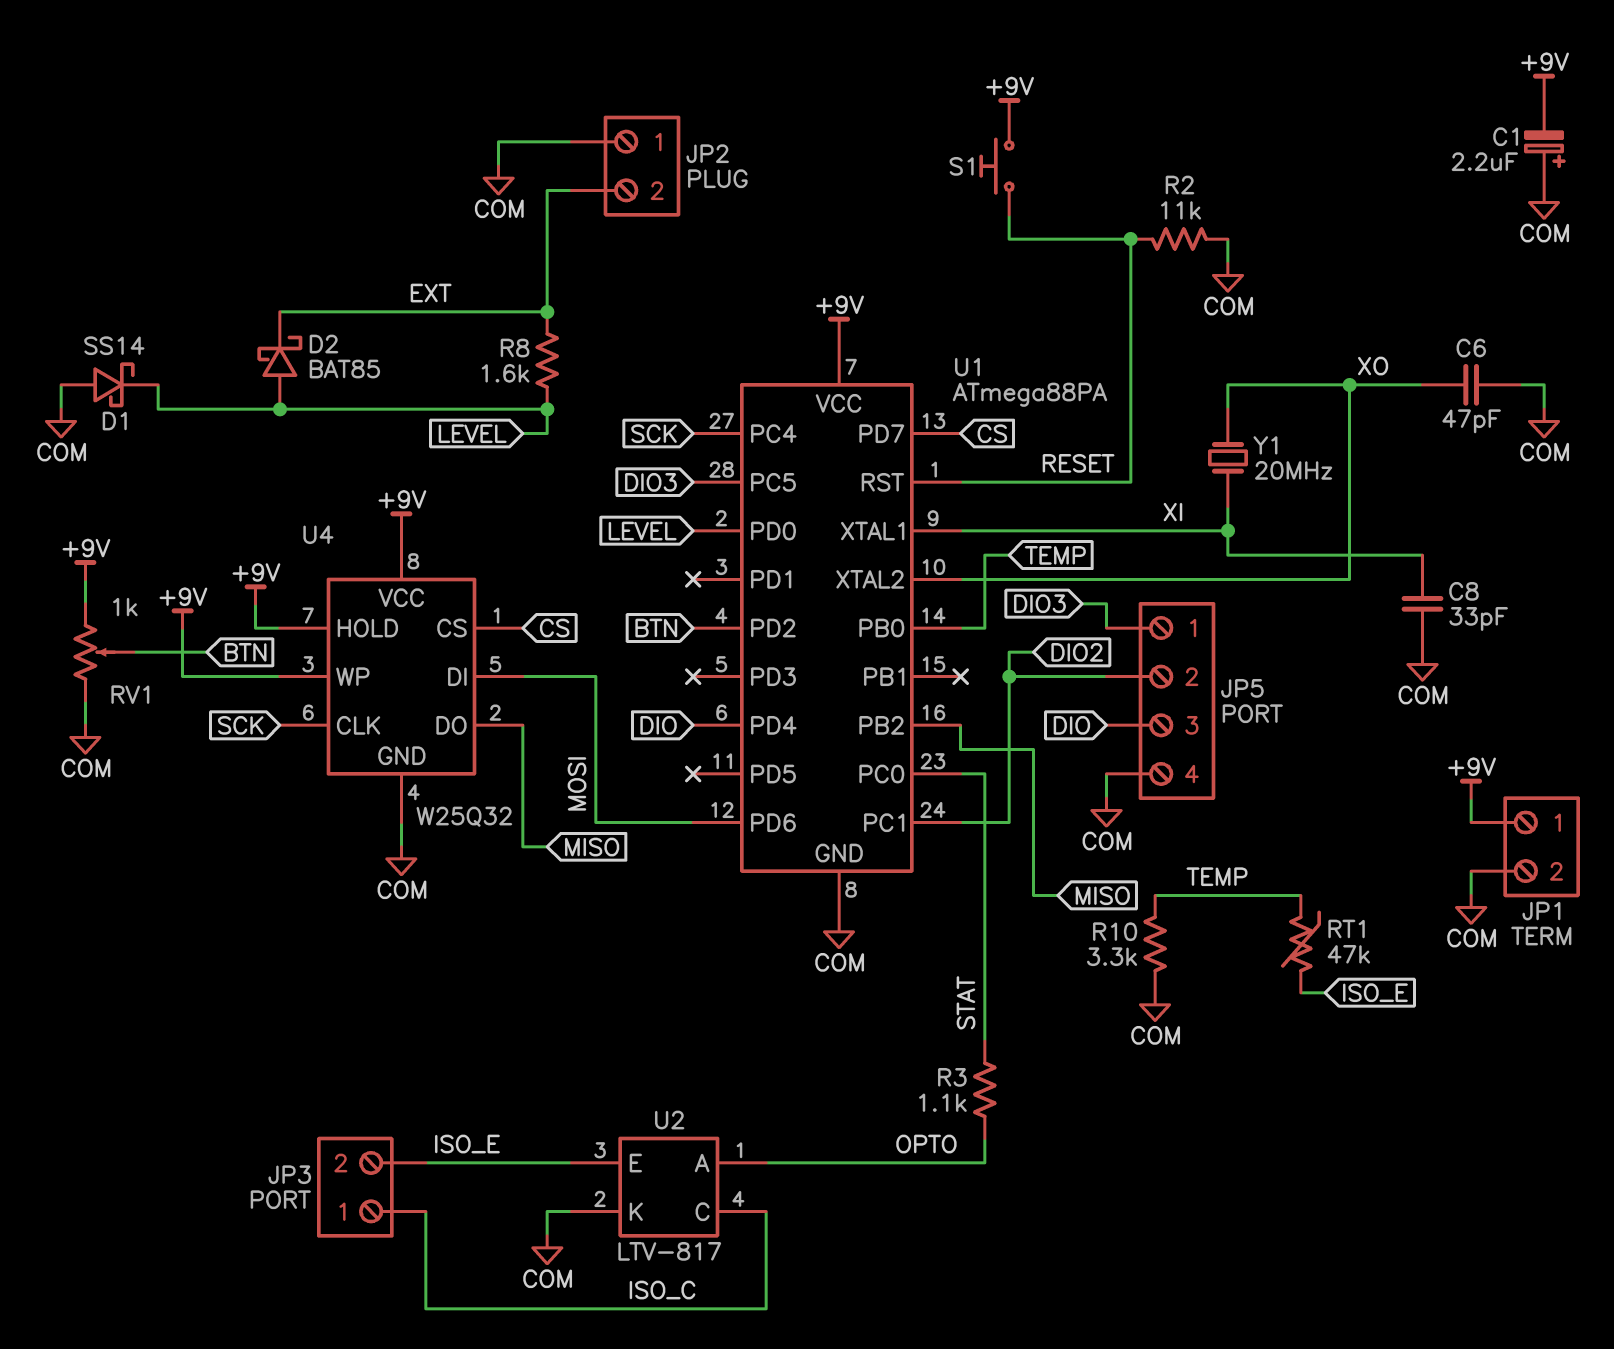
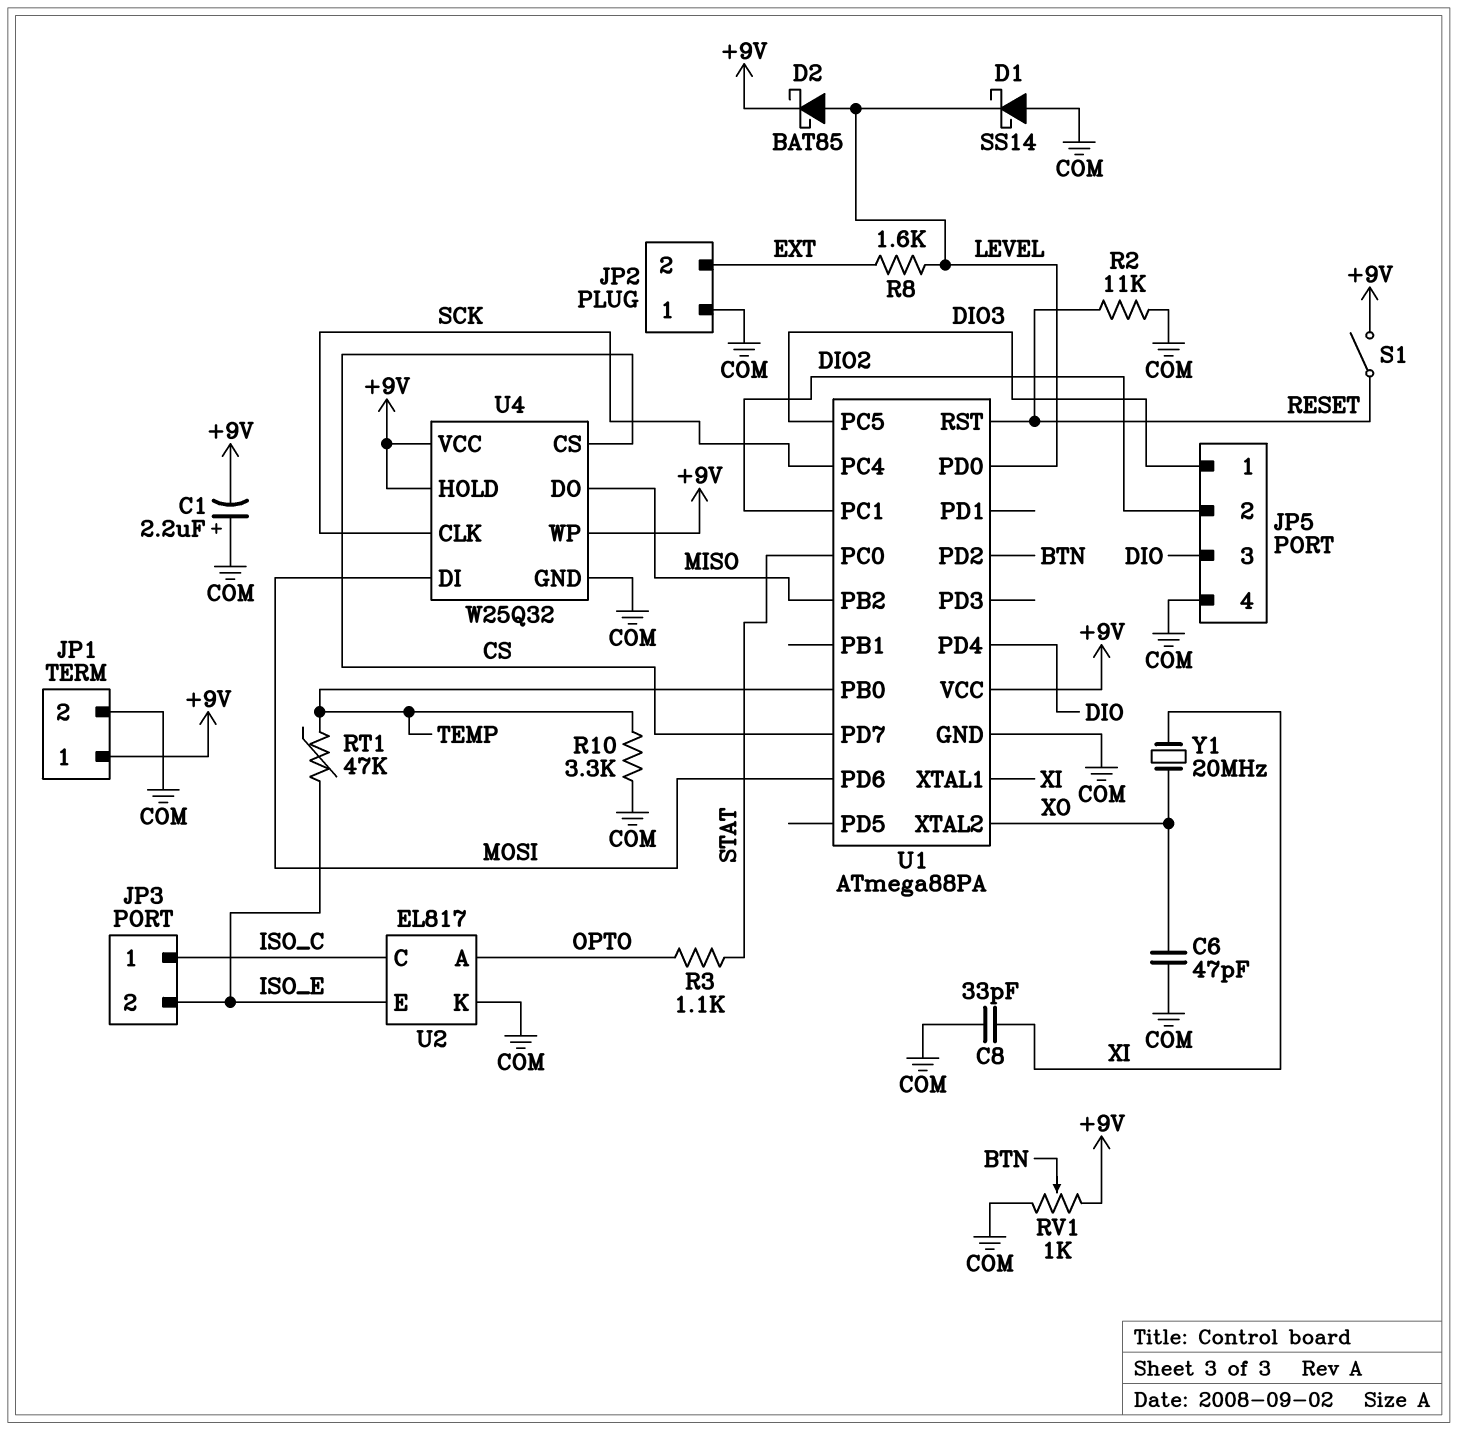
D2: schottky BAT85 (A LEVEL, K EXT) -> schottky BAT85 (A LEVEL, K +9V)
S1: button (+9V, RESET) -> switch (+9V, RESET)
U2: LTV-817 -> EL817

